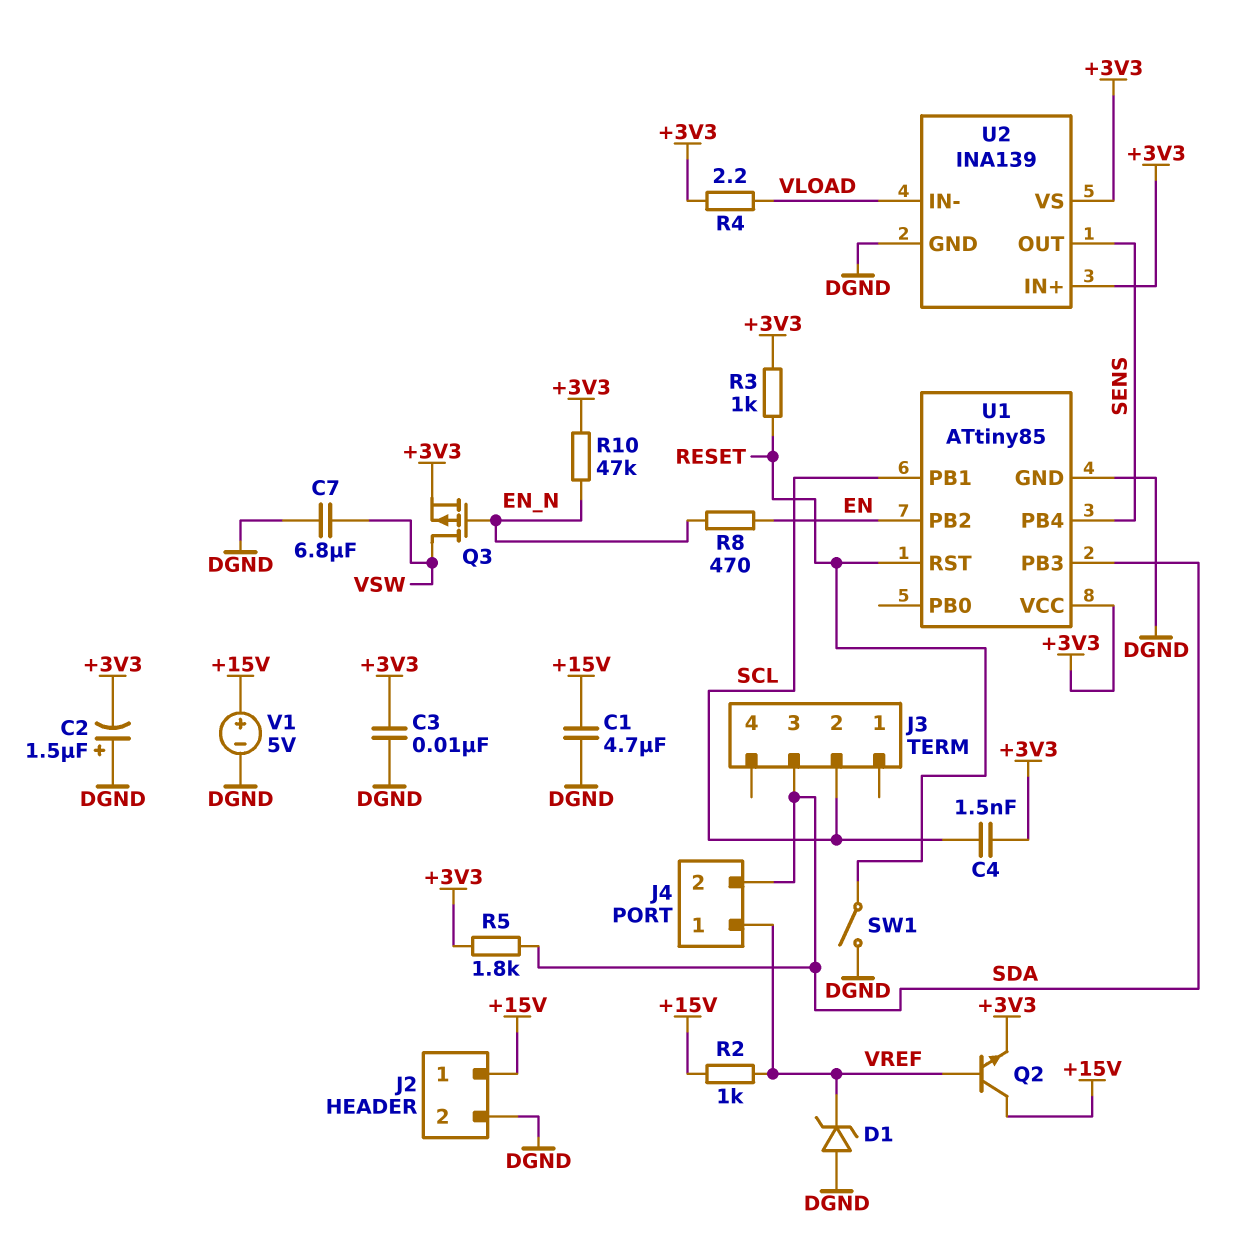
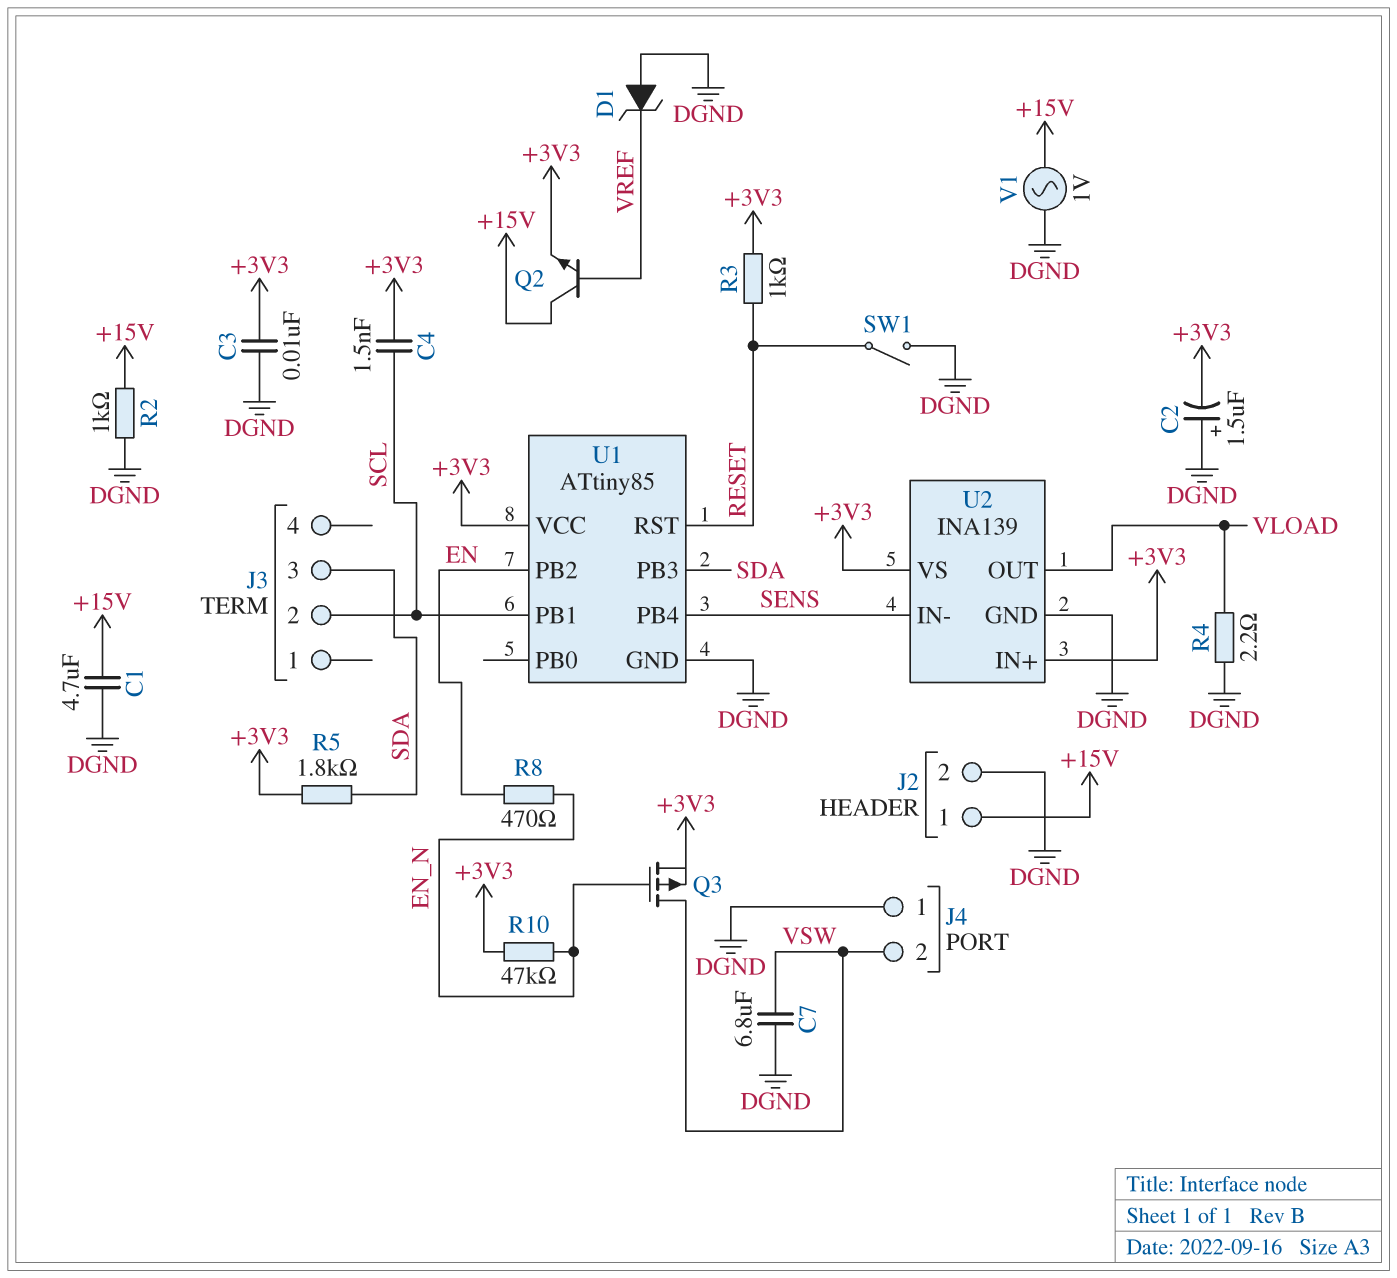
J4 pin 1: VREF -> DGND
J4 pin 2: SDA -> VSW
R2: 1k (+15V, VREF) -> 1k (+15V, DGND)
R4: 2.2 (+3V3, VLOAD) -> 2.2 (DGND, VLOAD)
U2 pin IN-: VLOAD -> SENS
U2 pin OUT: SENS -> VLOAD
V1: 5V (plus +15V, minus DGND) -> AC 1V (+15V, DGND)

